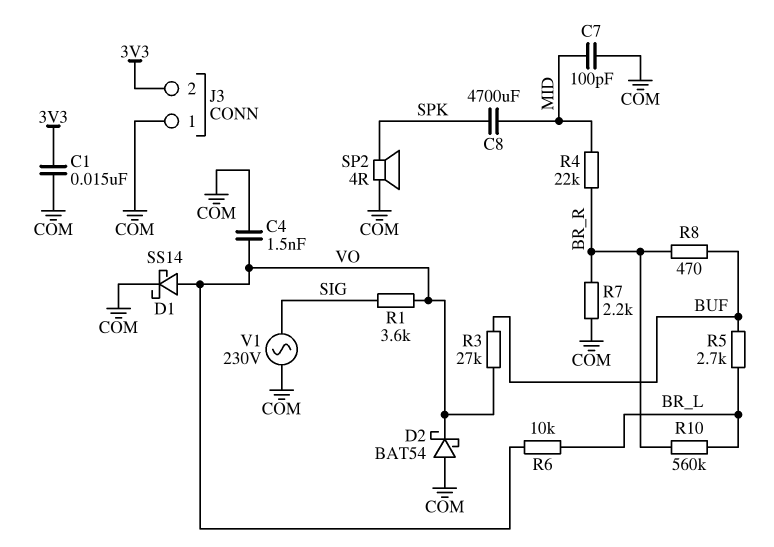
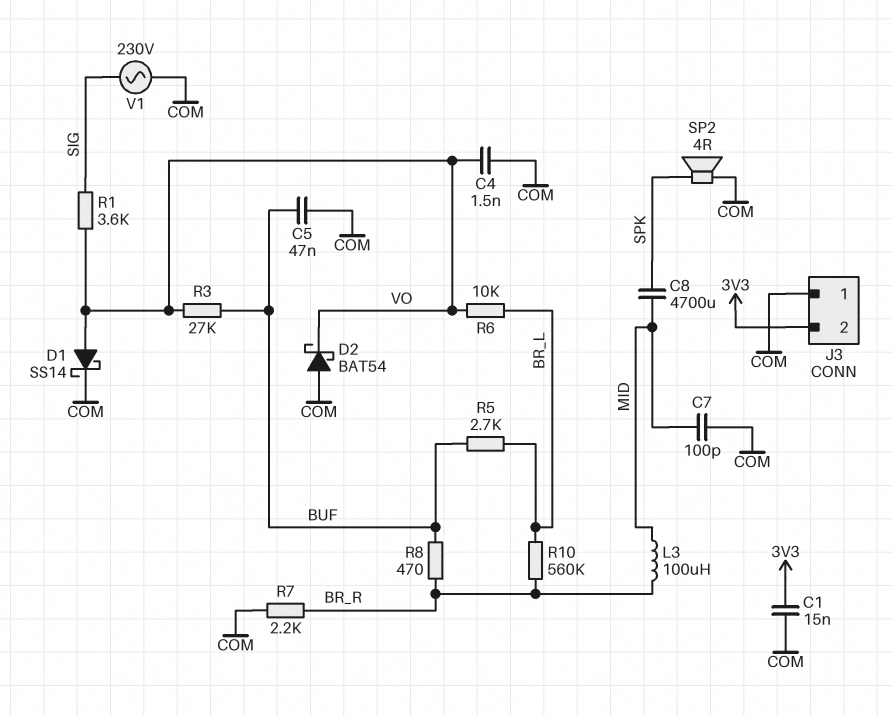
C5: none -> 47nF (BUF, COM)
L3: none -> 100uH (BR_R, MID)
R4: 22k (BR_R, MID) -> none

